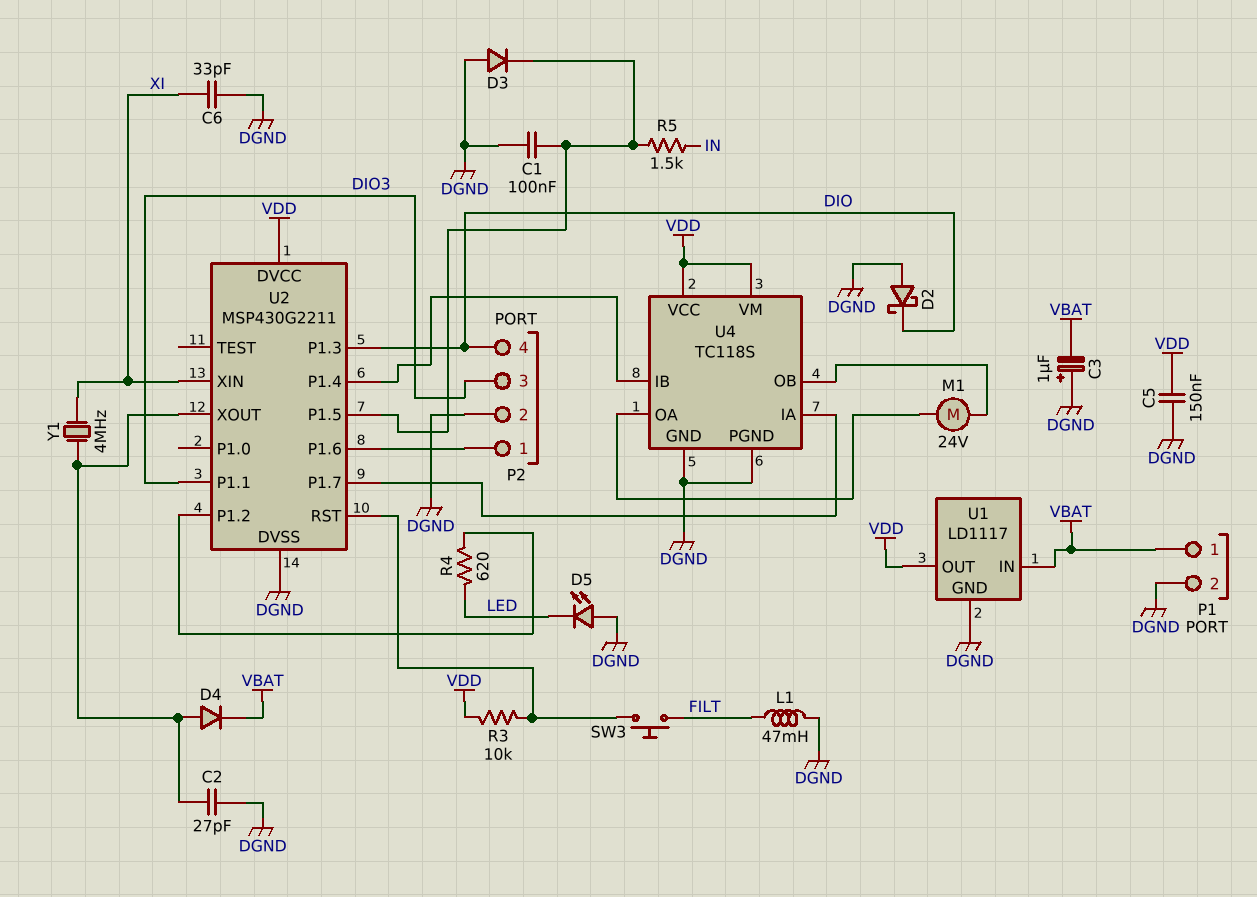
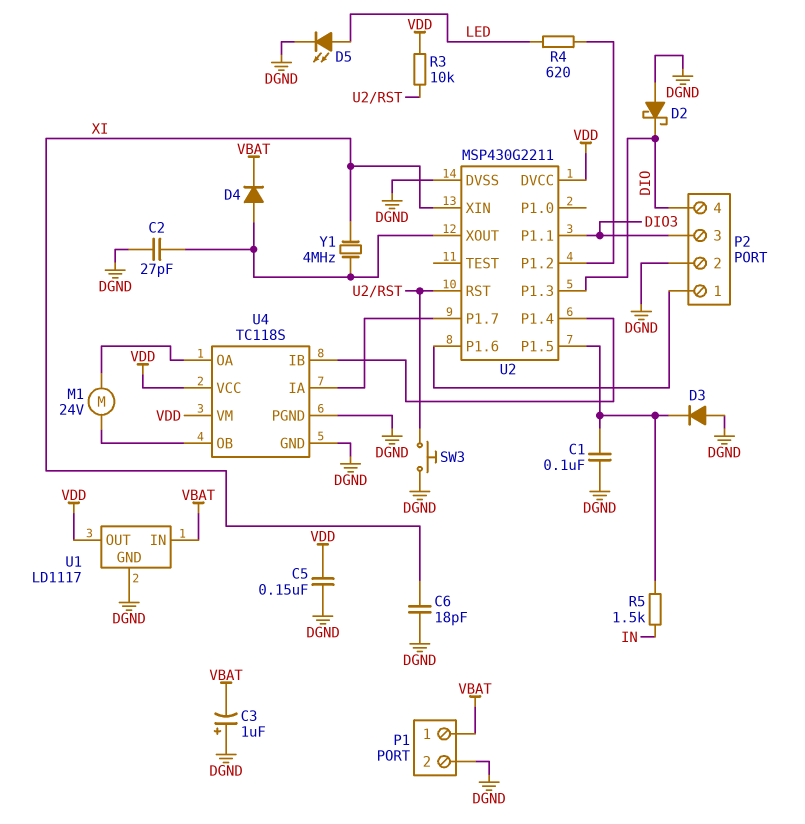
C6: 33pF (DGND, XI) -> 18pF (DGND, XI)
D5: LED (A DGND, K LED) -> LED (A LED, K DGND)
L1: 47mH (DGND, FILT) -> none
SW3: button (FILT, U2/RST) -> button (DGND, U2/RST)

